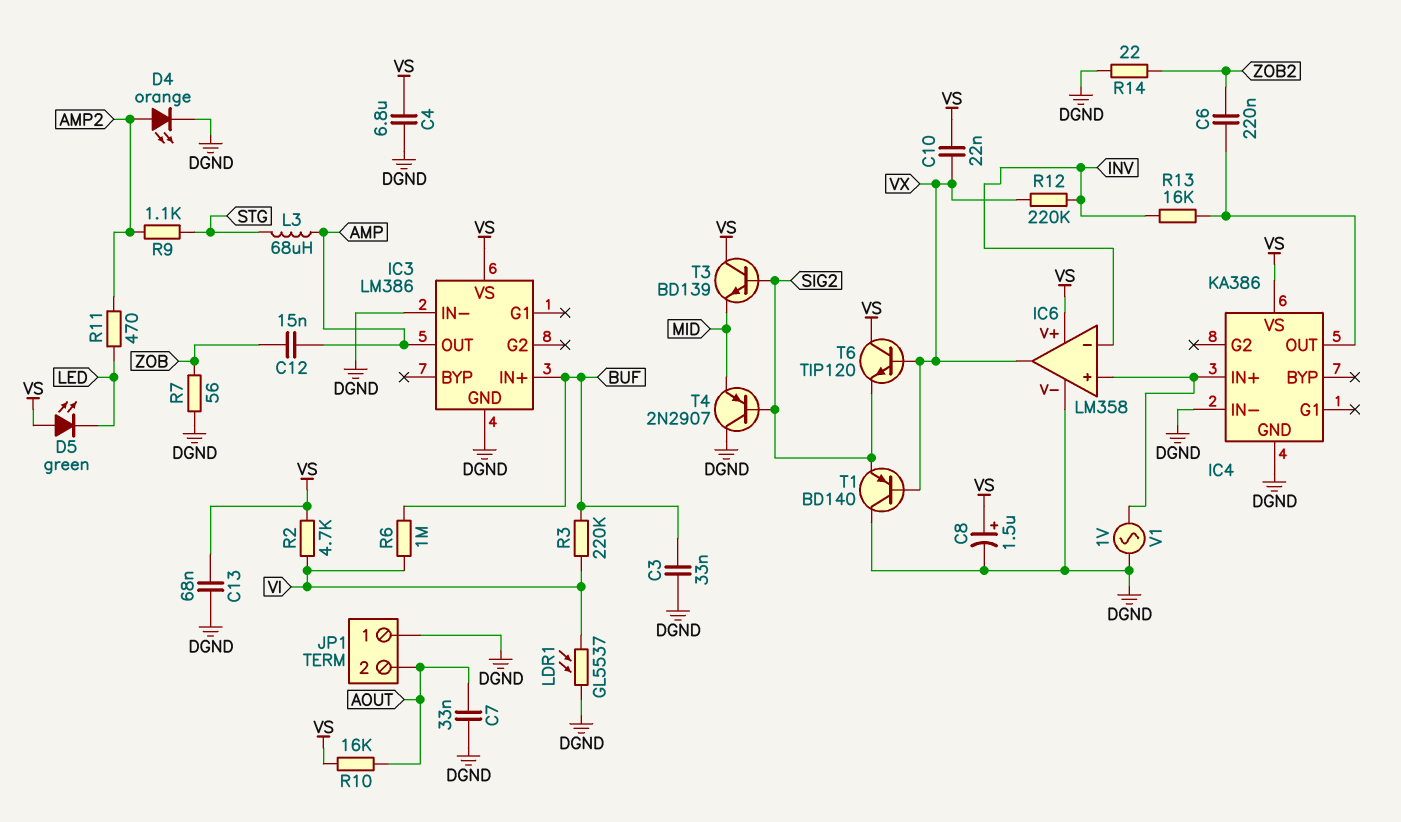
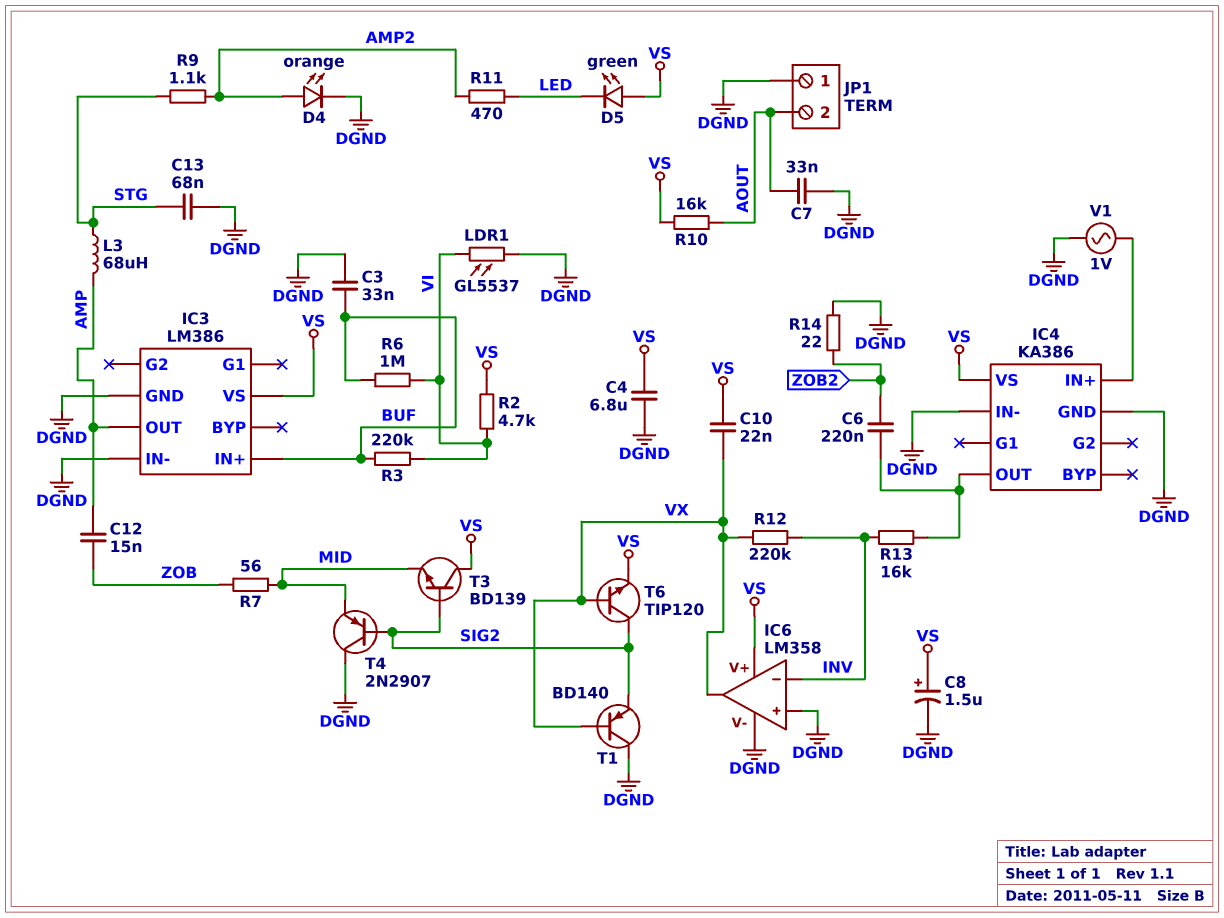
C13: 68nF (DGND, VS) -> 68nF (DGND, STG)
IC6 pin in+: IC4/IN+ -> DGND
R7: 56 (DGND, ZOB) -> 56 (MID, ZOB)
T6: NPN TIP120 (B VX, C VS, E SIG2) -> NPN TIP120 (B VX, C SIG2, E VS)

